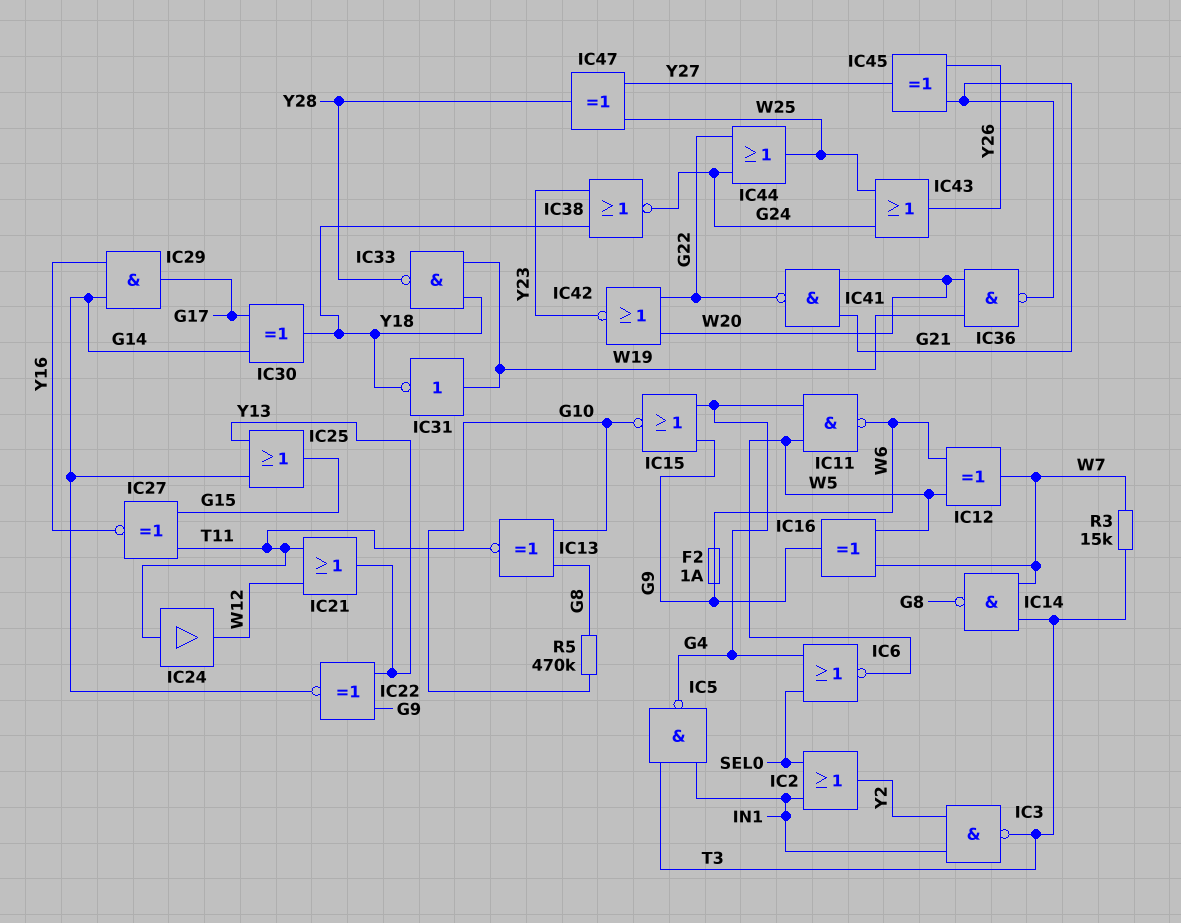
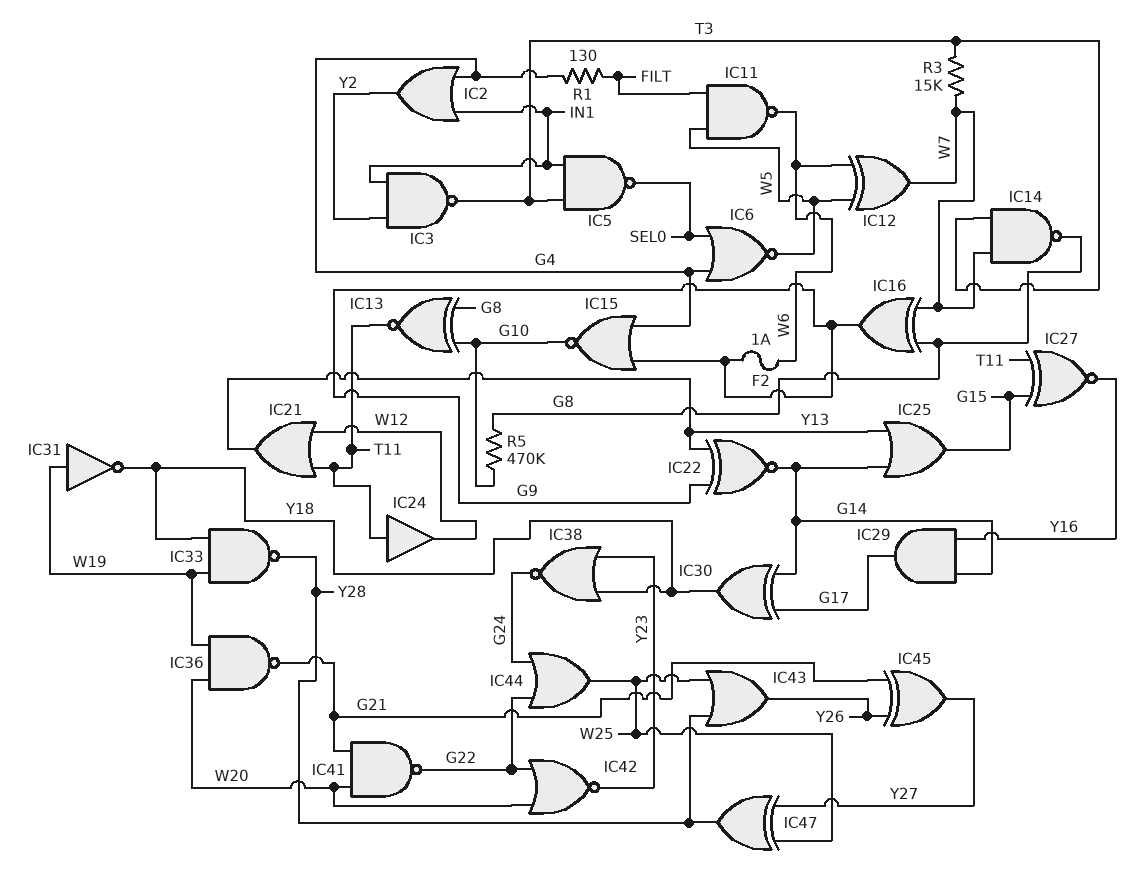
IC2: OR (in IN1, in SEL0, out Y2) -> OR (in G4, in IN1, out Y2)
IC5: NAND (in IN1, in T3, out G4) -> NAND (in IN1, in T3, out SEL0)
IC11: NAND (in G4, in W5, out W6) -> NAND (in FILT, in W5, out W6)
IC16: XOR (in W5, in W7, out G9) -> XOR (in G8, in W7, out G9)
IC43: OR (in G24, in W25, out Y26) -> OR (in W25, in Y28, out Y26)
R1: none -> 130 (FILT, G4)

